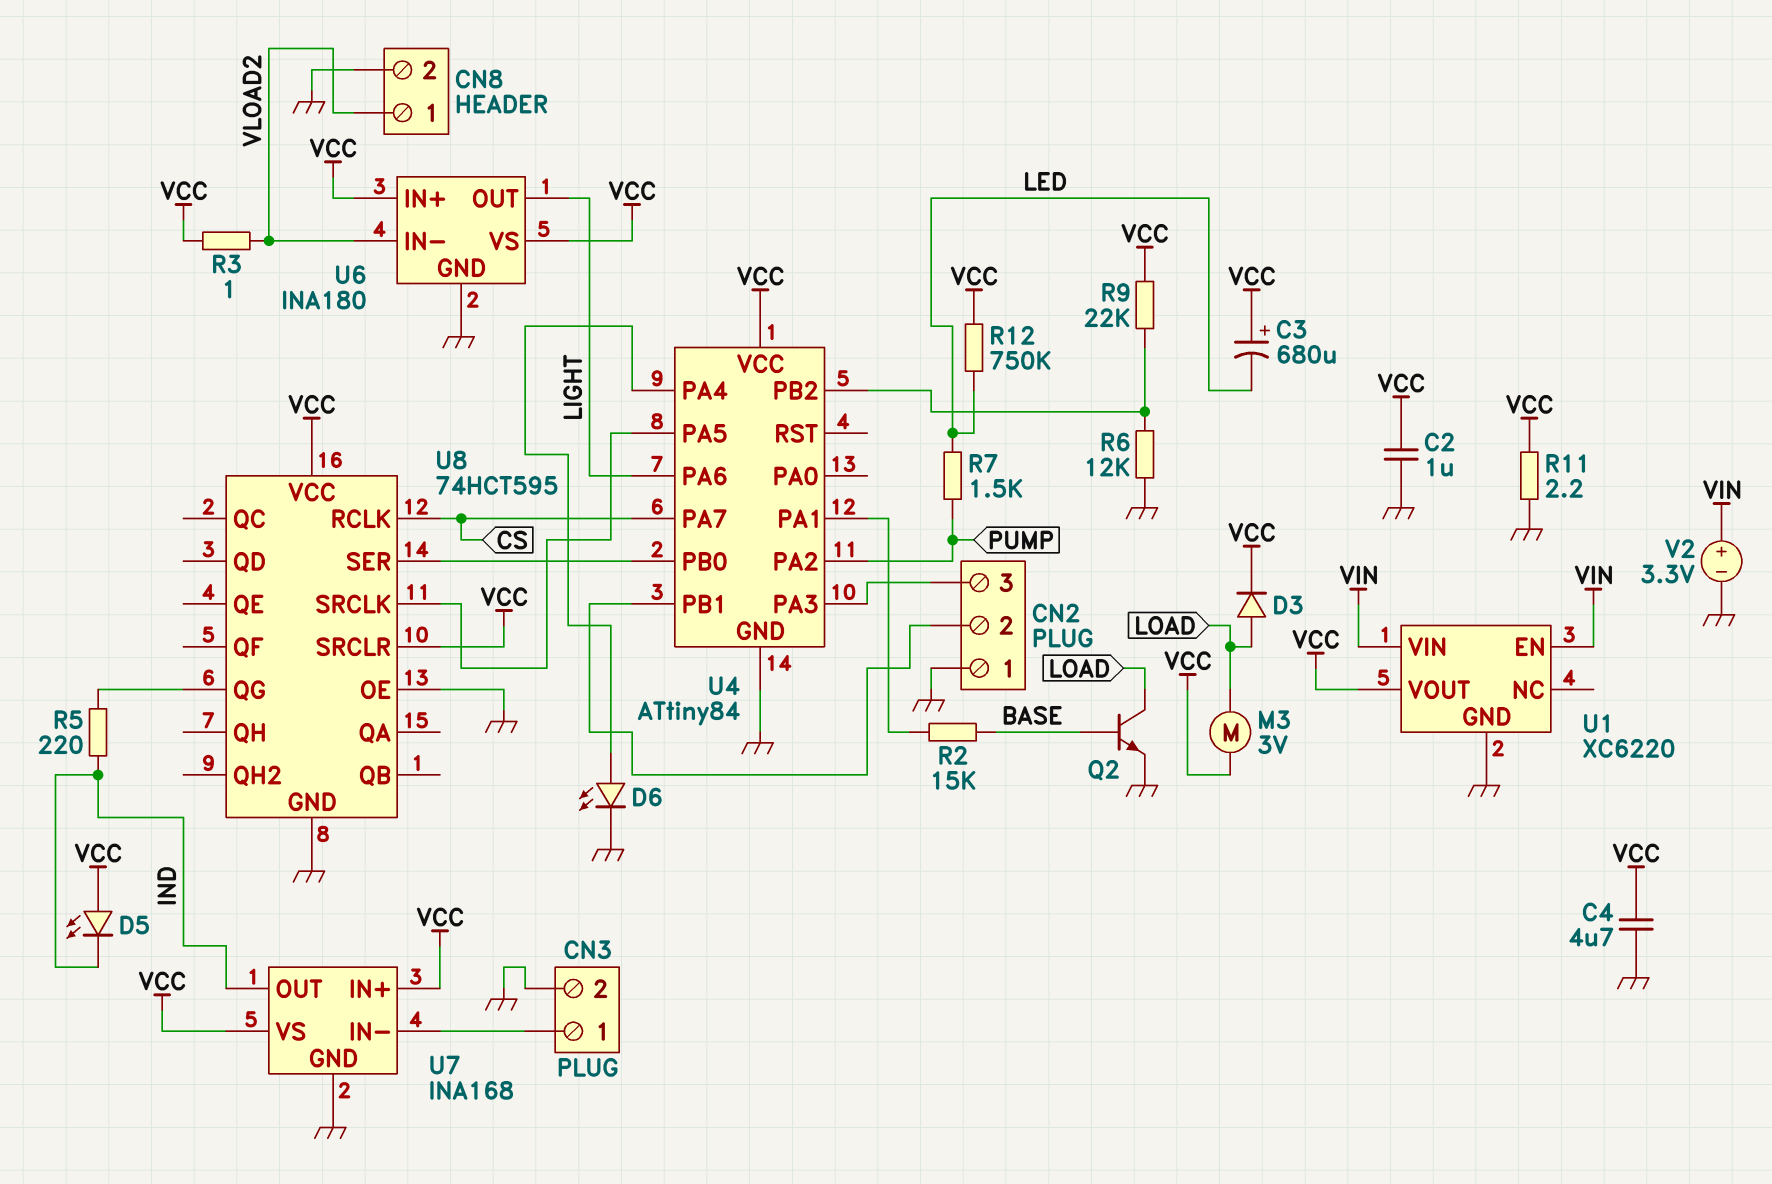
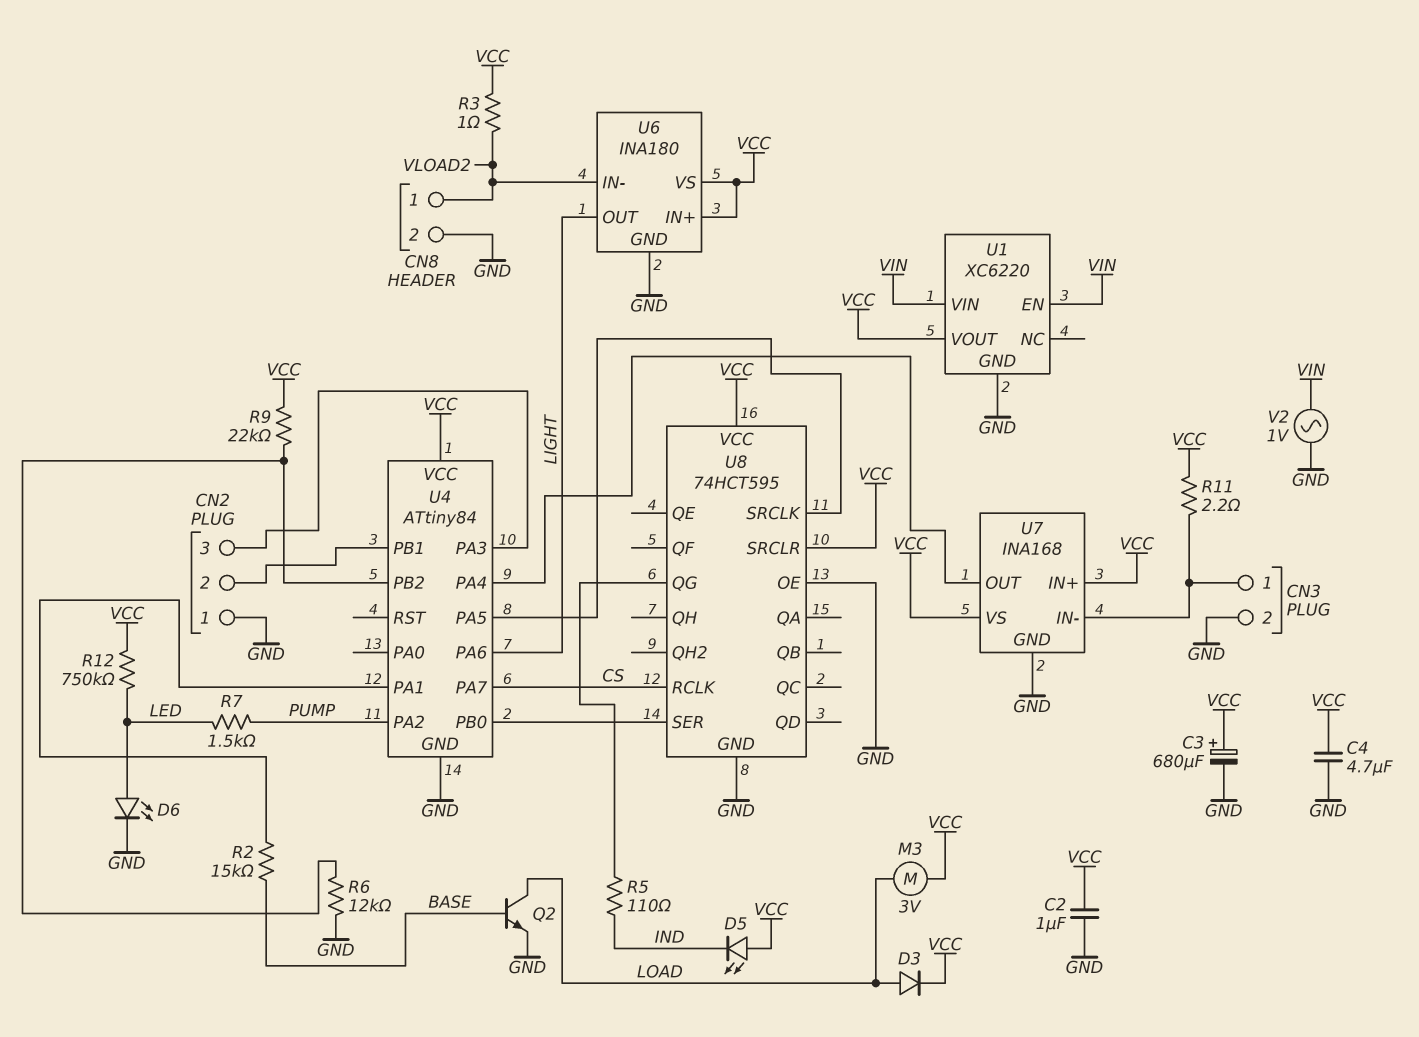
C3: 680uF (plus VCC, minus LED) -> 680uF (plus VCC, minus GND)
D6: LED (A U4/PA4, K GND) -> LED (A LED, K GND)
R5: 220 (IND, U8/QG) -> 110 (IND, U8/QG)
R11: 2.2 (GND, VCC) -> 2.2 (CN3/1, VCC)
U7 pin OUT: IND -> U4/PA4
V2: 3.3V (plus VIN, minus GND) -> AC 1V (GND, VIN)

